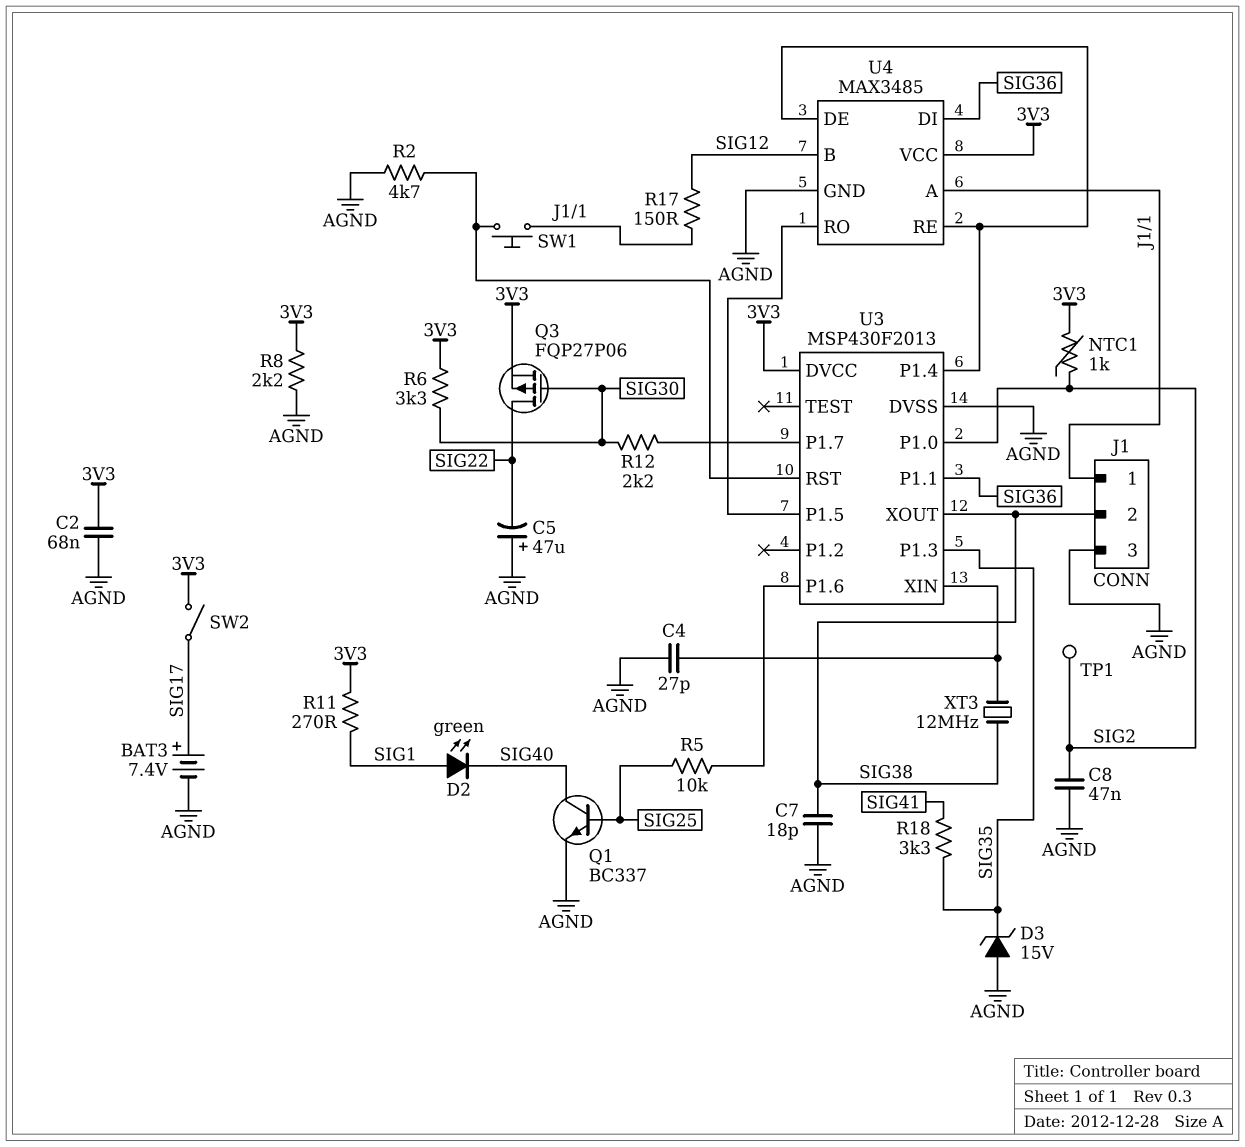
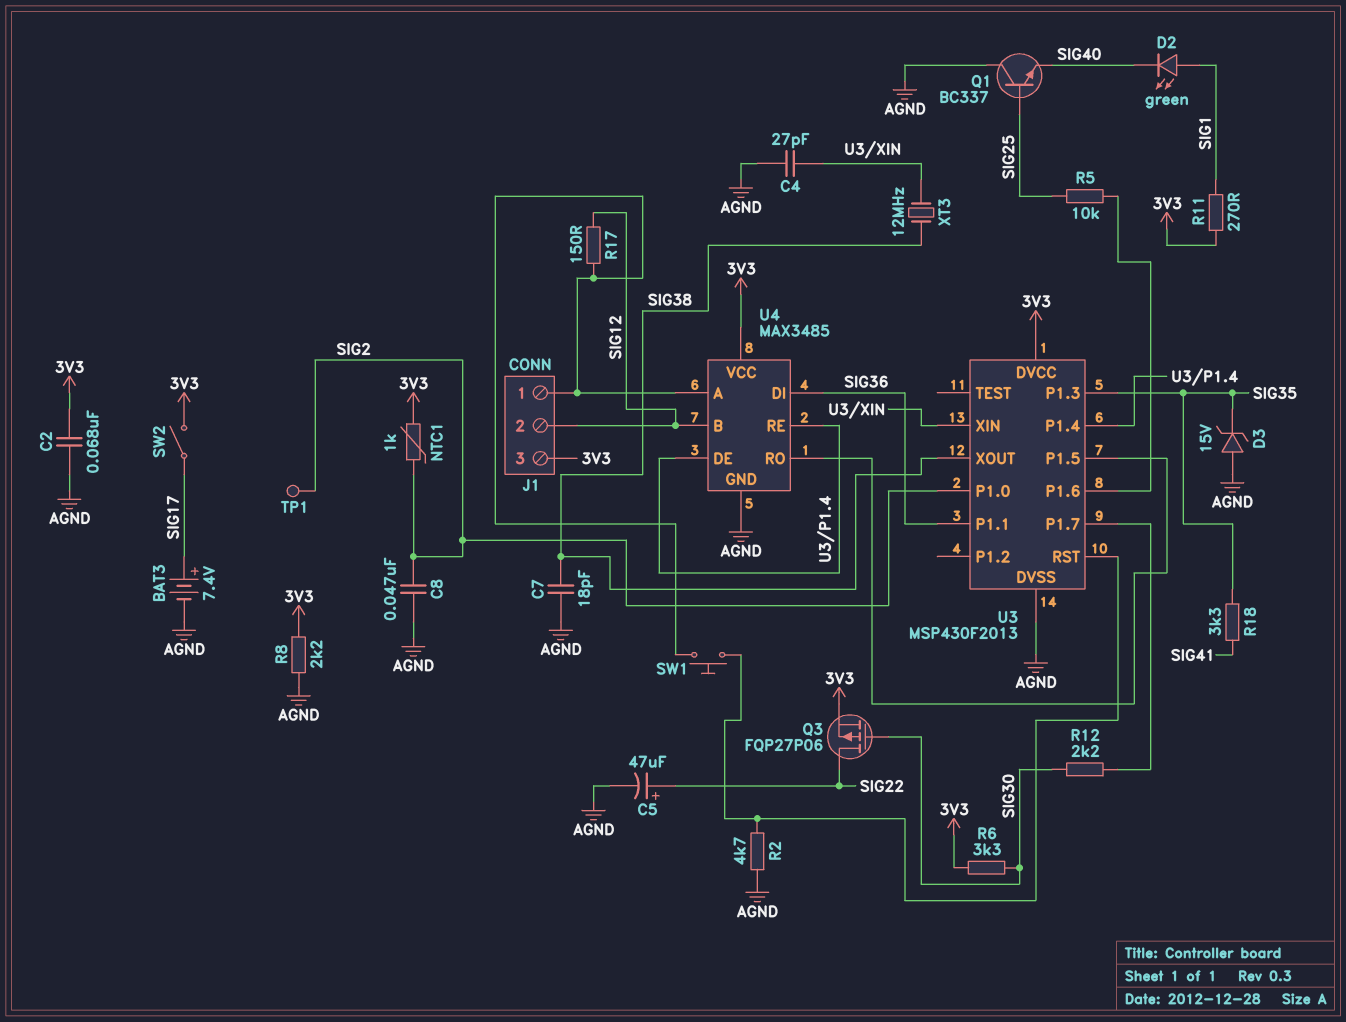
C5: 47uF (plus AGND, minus SIG22) -> 47uF (plus SIG22, minus AGND)
J1 pin 2: SIG38 -> SIG12
J1 pin 3: AGND -> 3V3
Q1: NPN BC337 (B SIG25, C SIG40, E AGND) -> NPN BC337 (B SIG25, C AGND, E SIG40)

